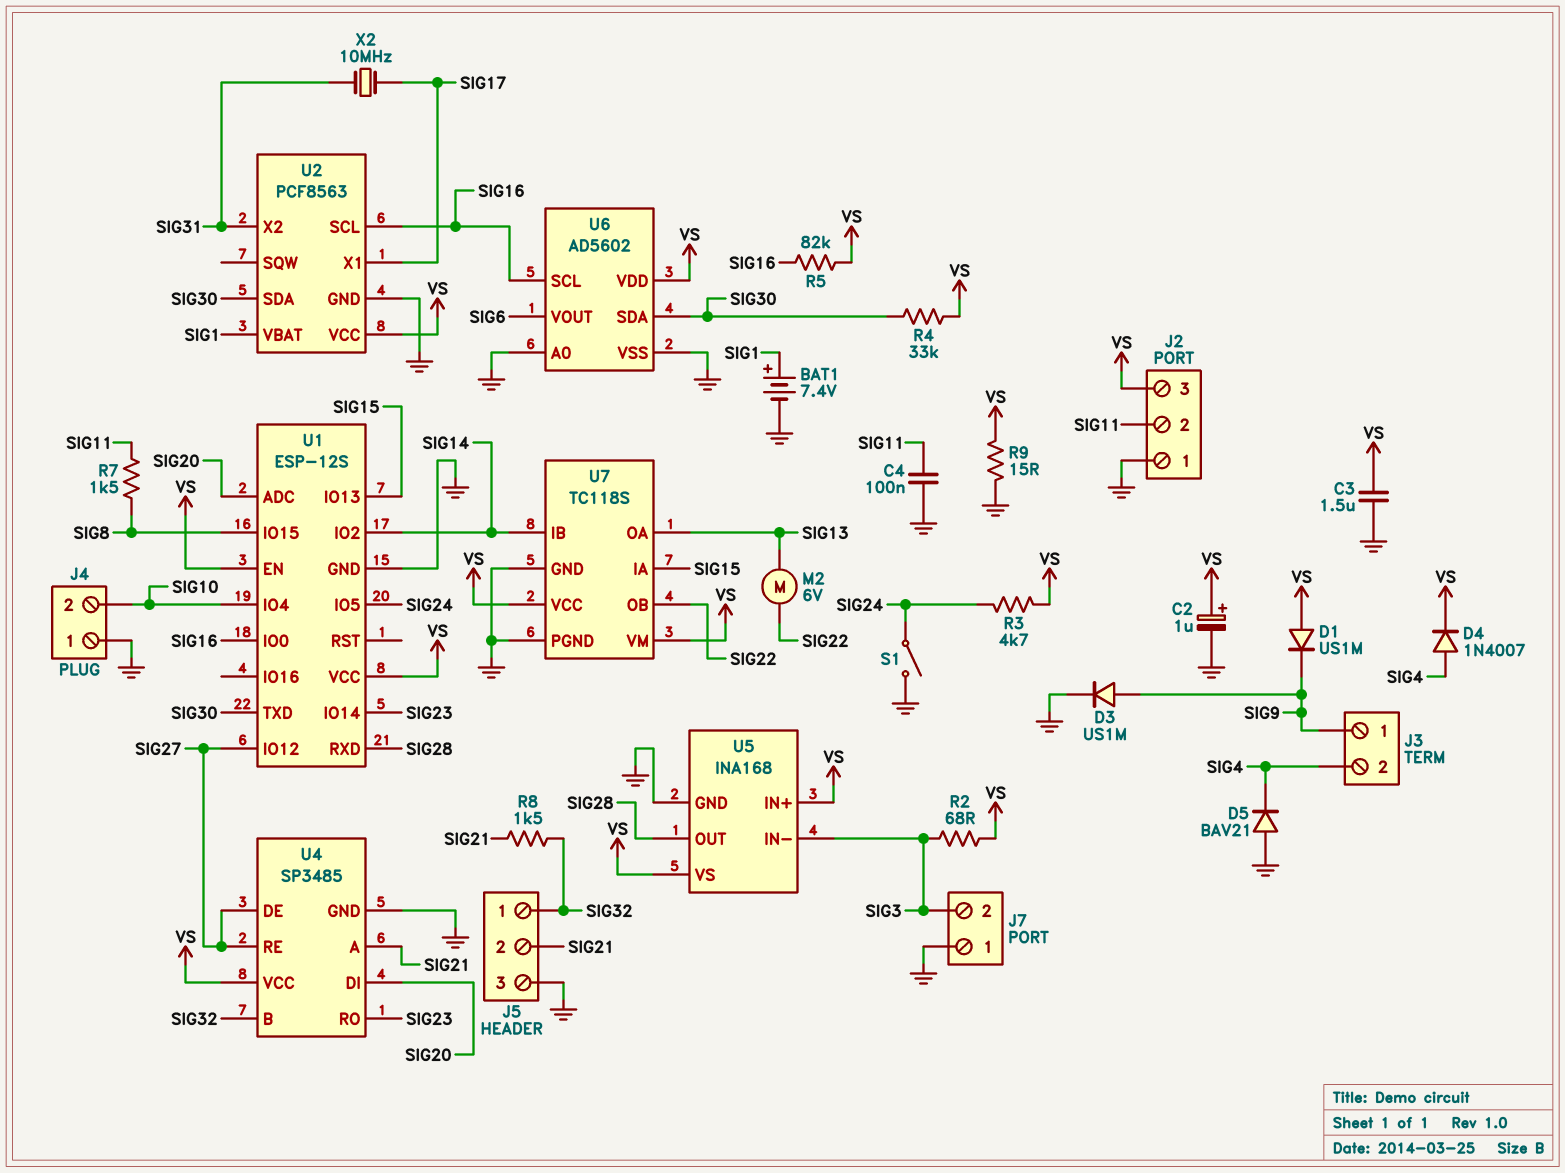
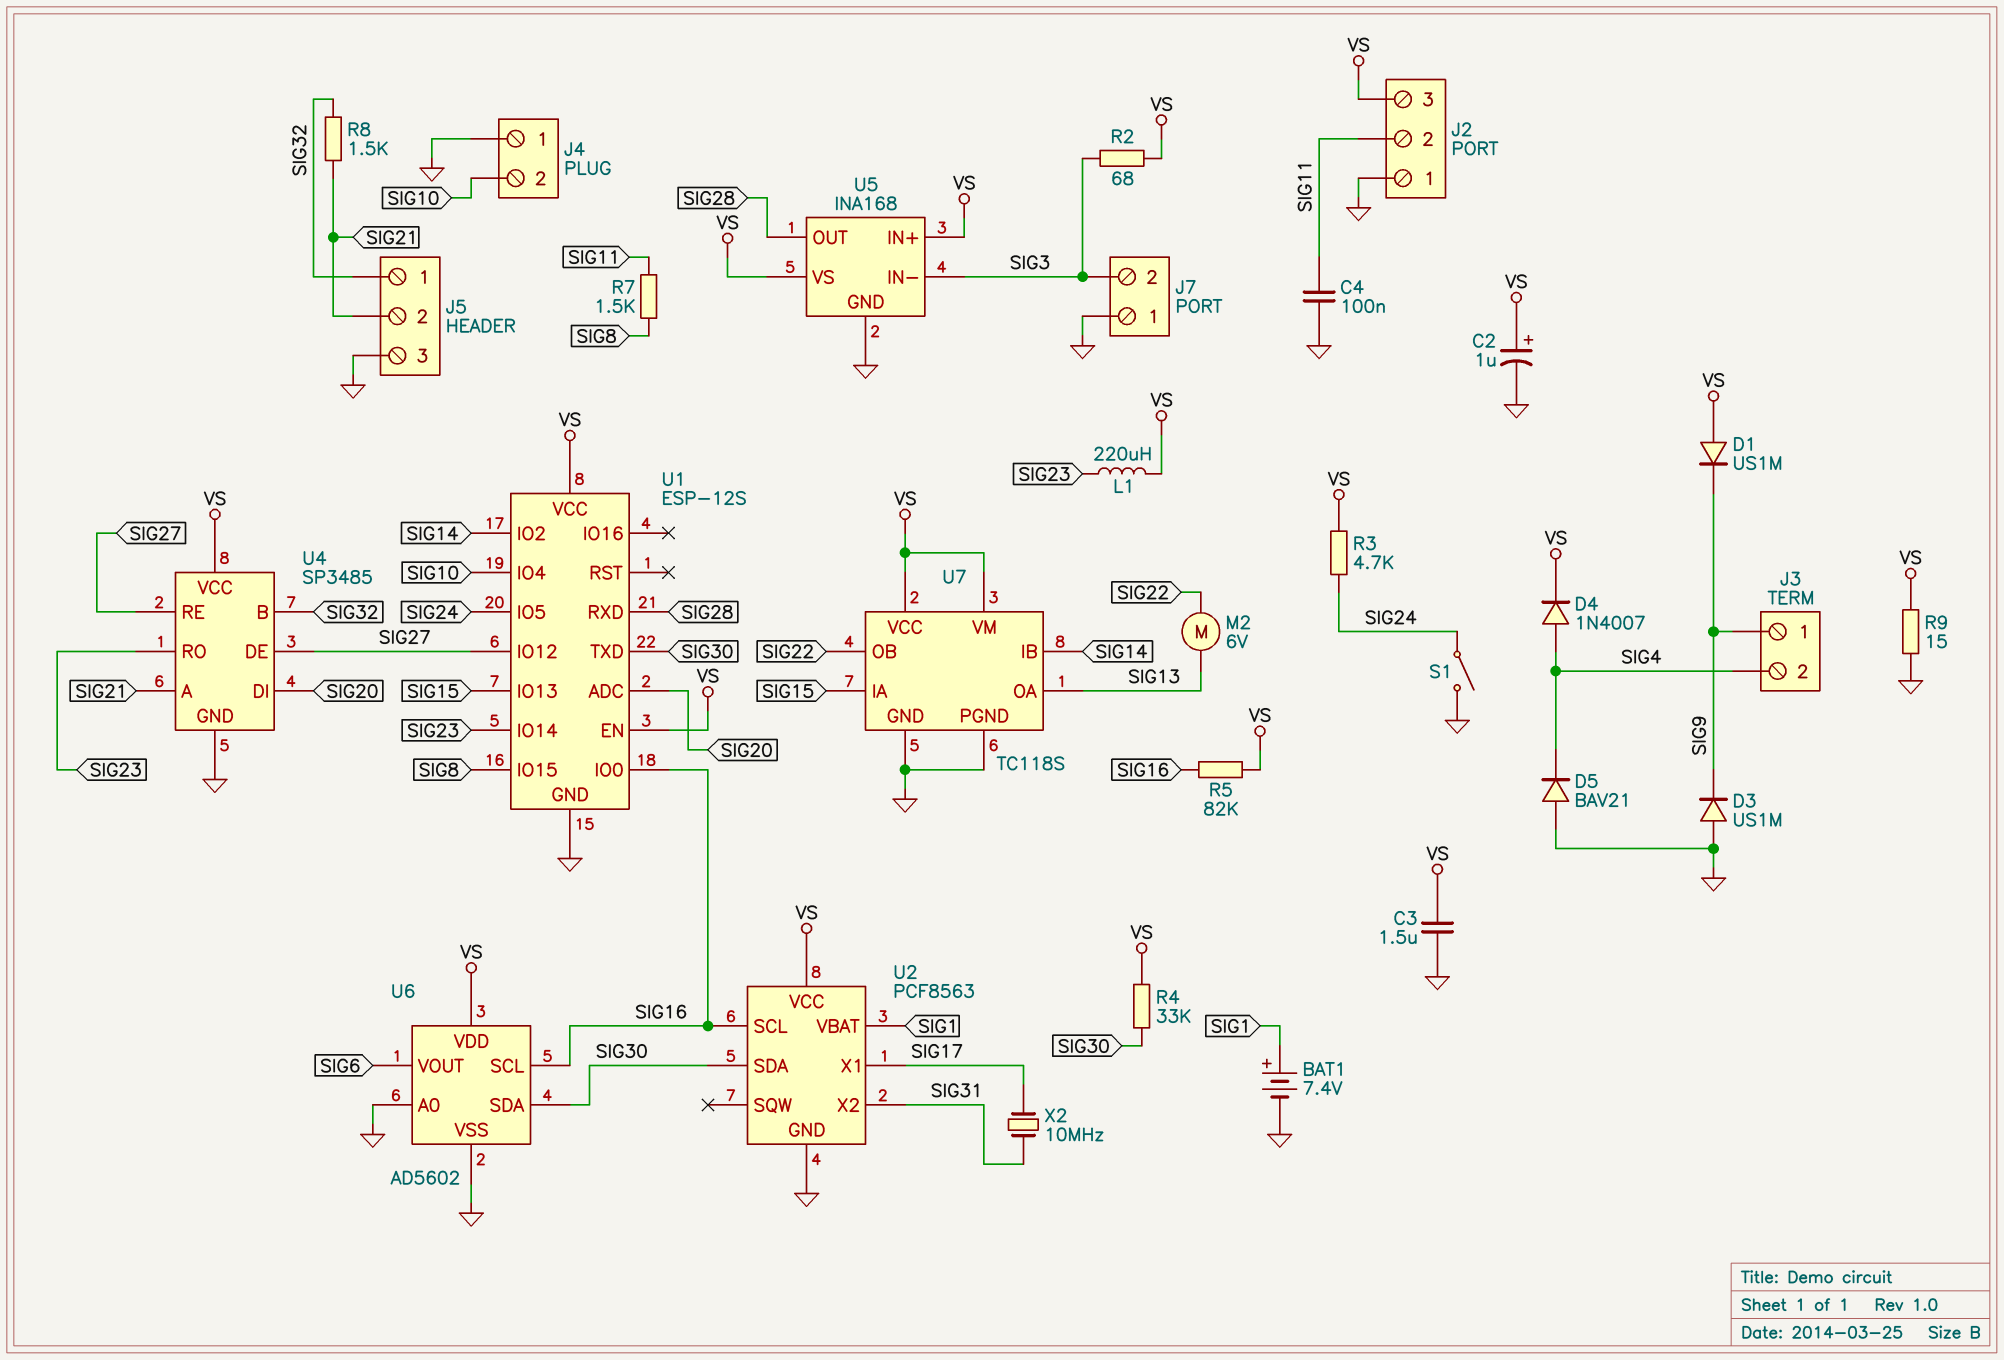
D3: diode US1M (A SIG9, K GND) -> diode US1M (A GND, K SIG9)
L1: none -> 220uH (SIG23, VS)

